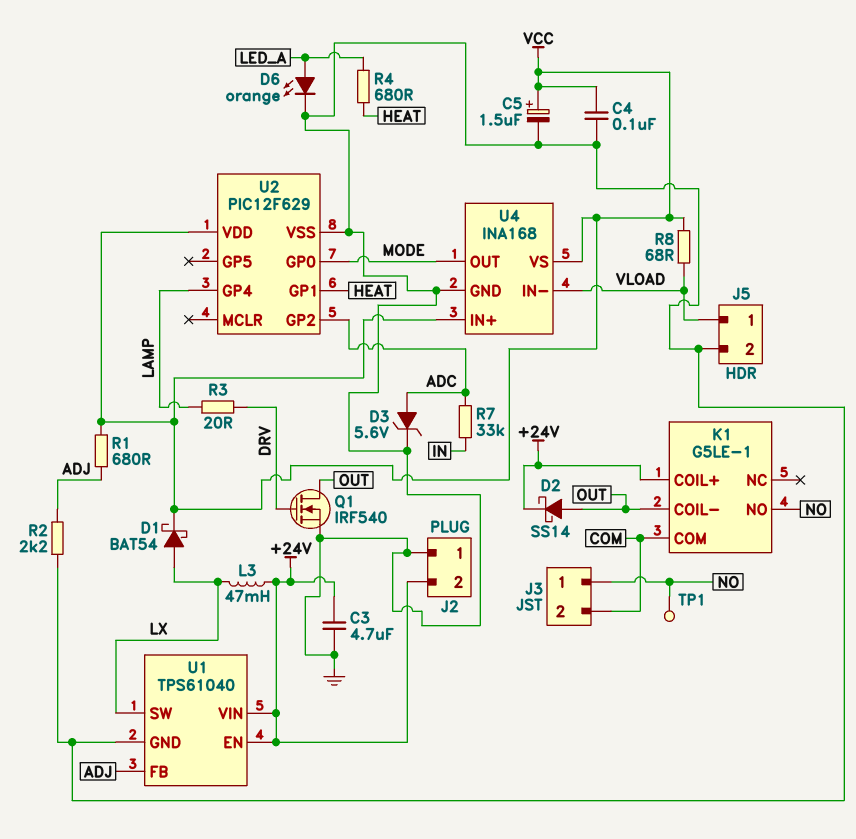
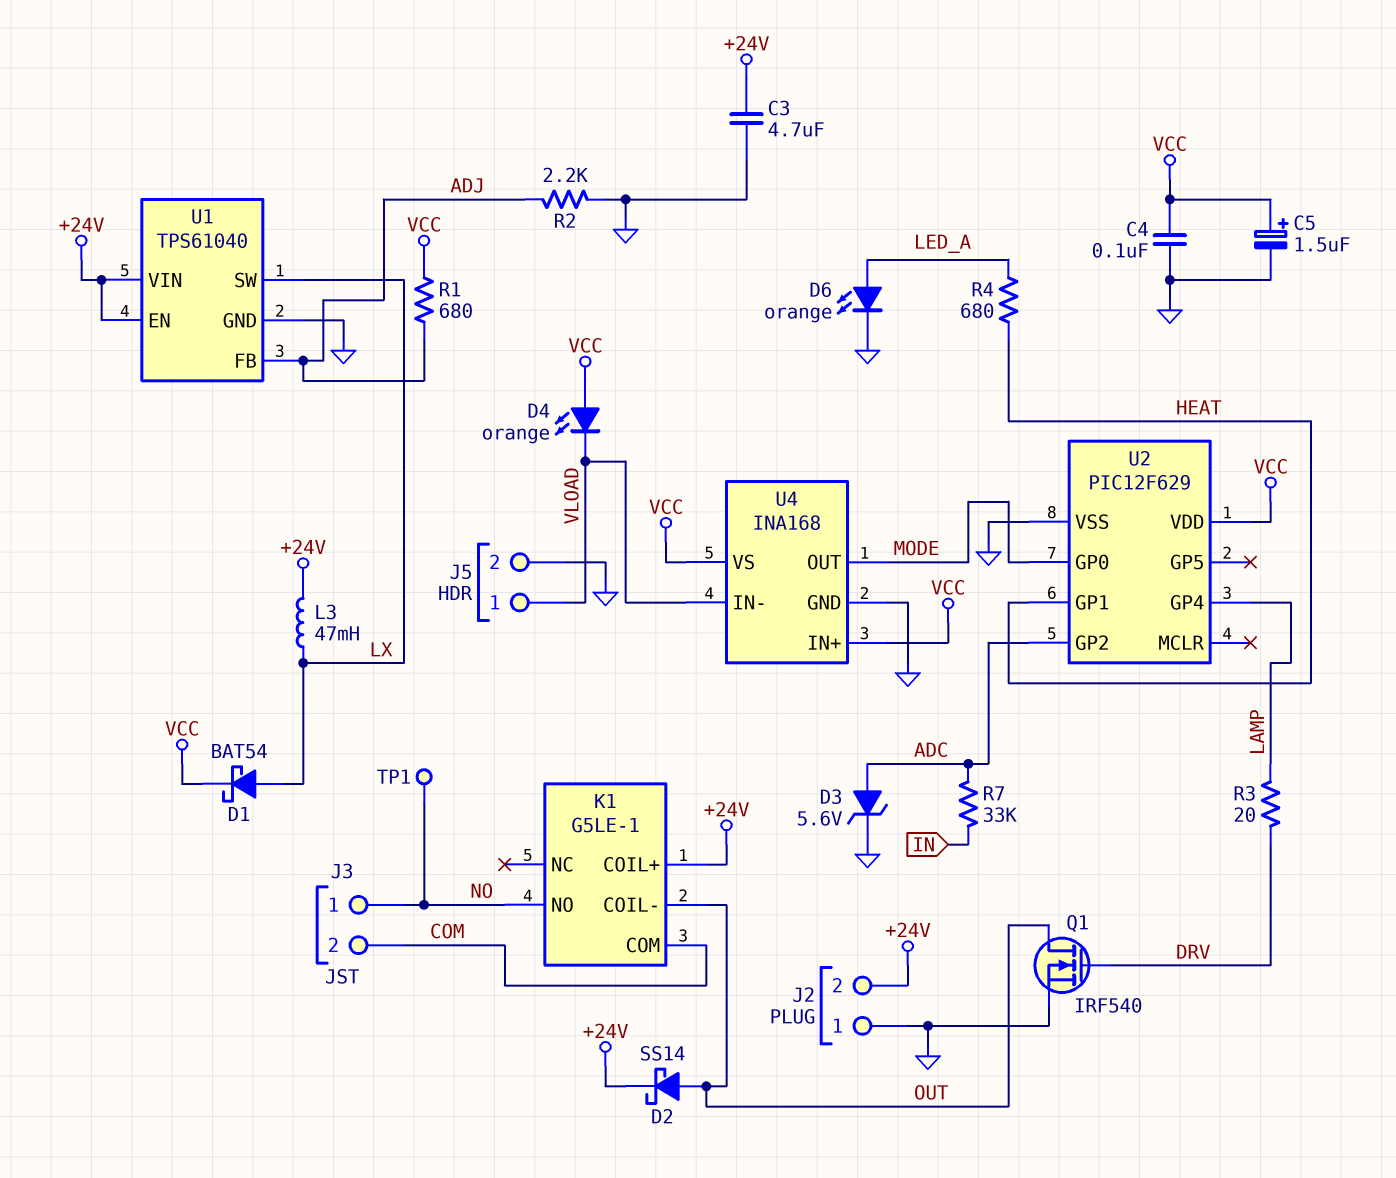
D4: none -> LED orange (A VCC, K VLOAD)
R8: 68 (VCC, VLOAD) -> none

